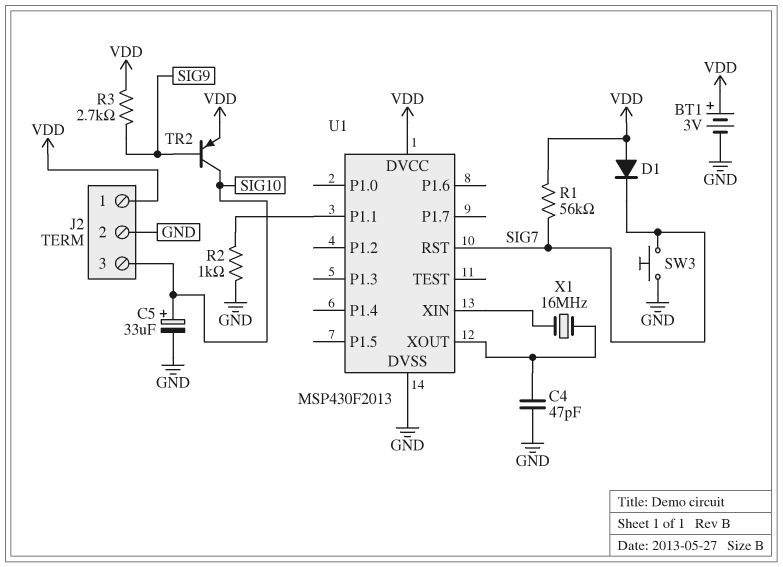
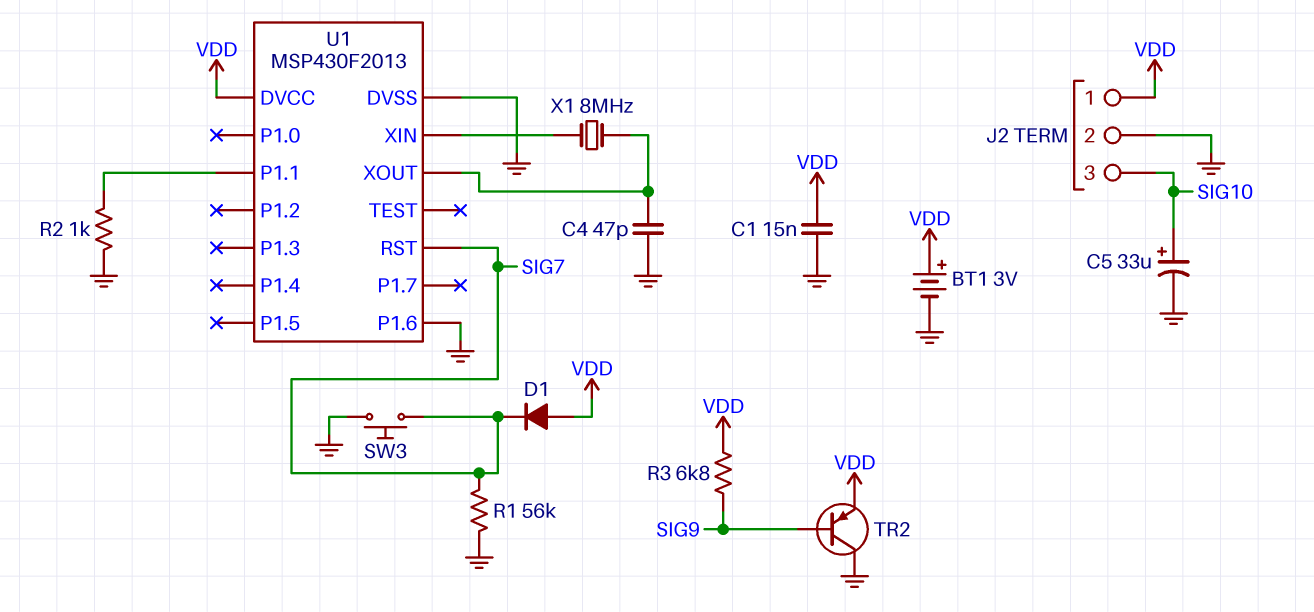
C1: none -> 15nF (GND, VDD)
R1: 56k (SIG7, VDD) -> 56k (GND, SIG7)
R3: 2.7k (SIG9, VDD) -> 6.8k (SIG9, VDD)
TR2: PNP (B SIG9, C SIG10, E VDD) -> PNP (B SIG9, C GND, E VDD)
U1 pin P1.6: none -> GND
X1: 16MHz (U1/XIN, U1/XOUT) -> 8MHz (U1/XIN, U1/XOUT)

